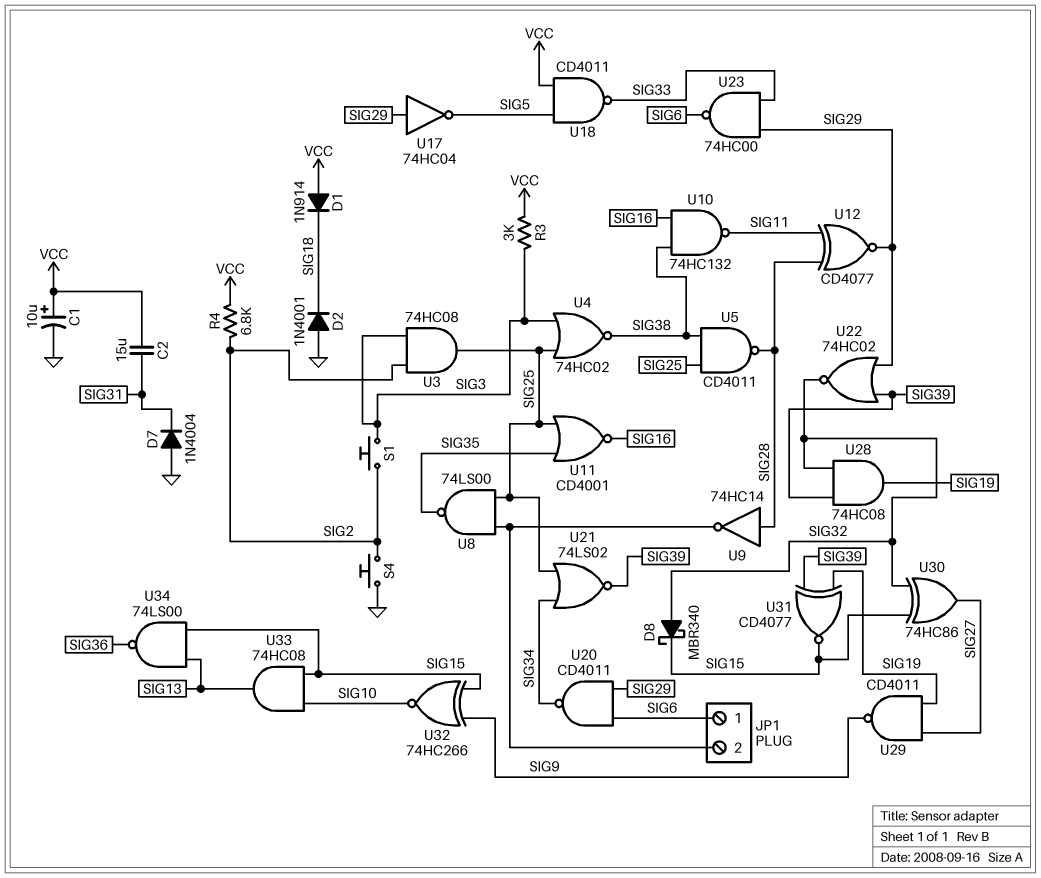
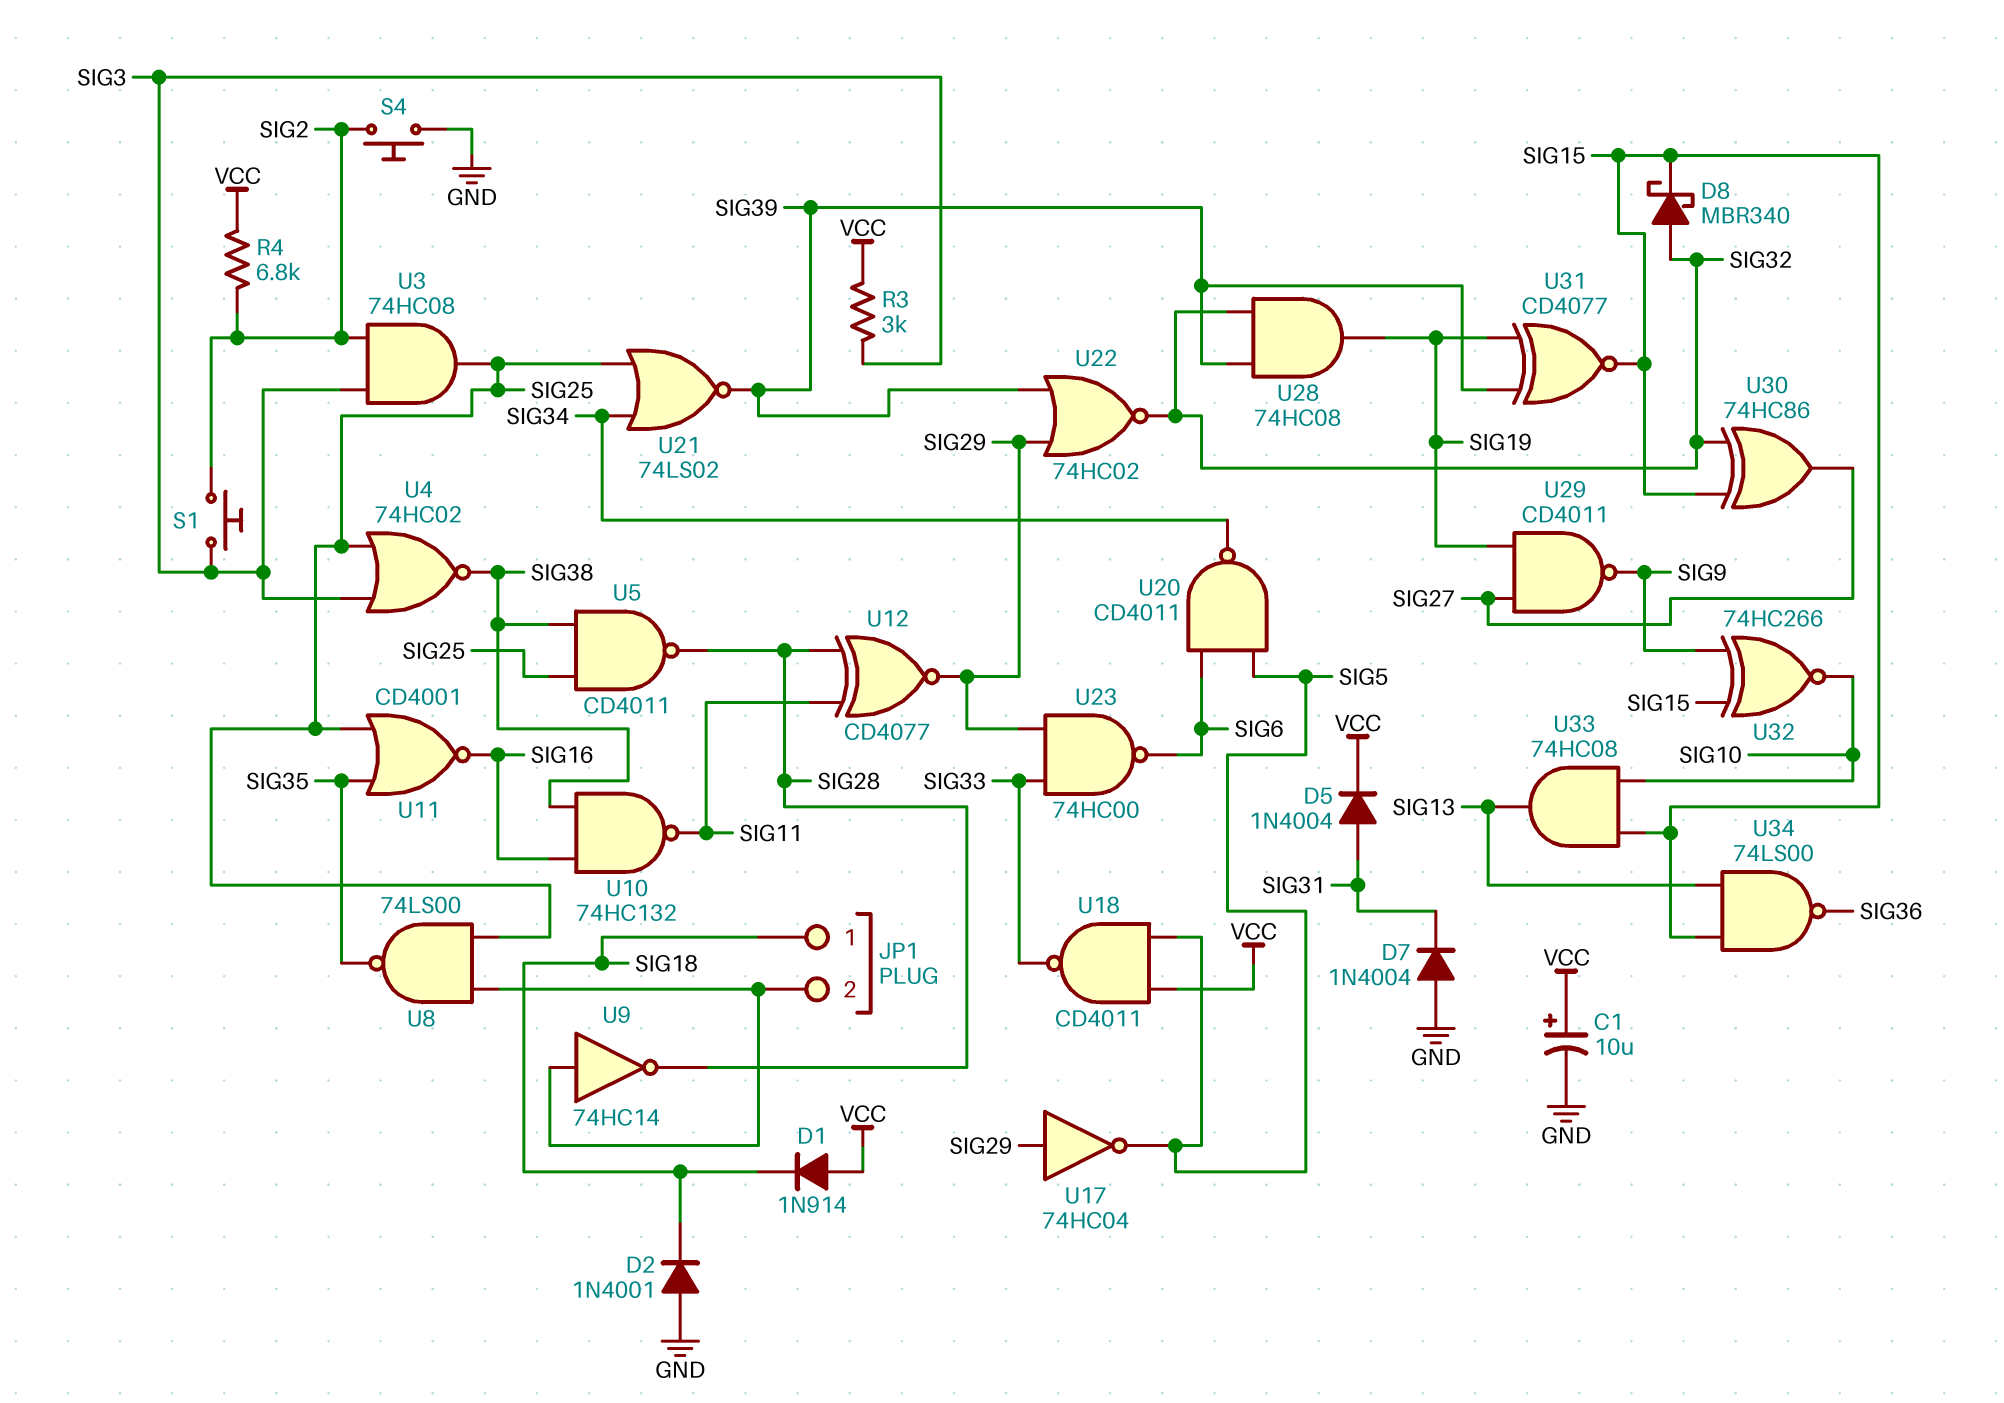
C2: 15uF (SIG31, VCC) -> none
D5: none -> diode 1N4004 (A SIG31, K VCC)
JP1 pin 1: SIG6 -> SIG18
U9: NOT 74HC14 (in SIG28, out JP1/2) -> NOT 74HC14 (in JP1/2, out SIG28)
U20: NAND CD4011 (in SIG6, in SIG29, out SIG34) -> NAND CD4011 (in SIG5, in SIG6, out SIG34)

